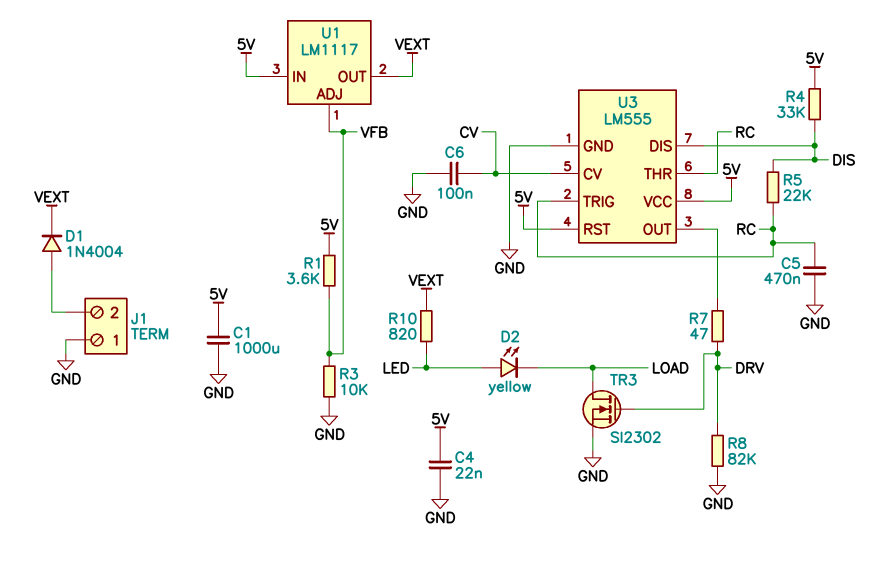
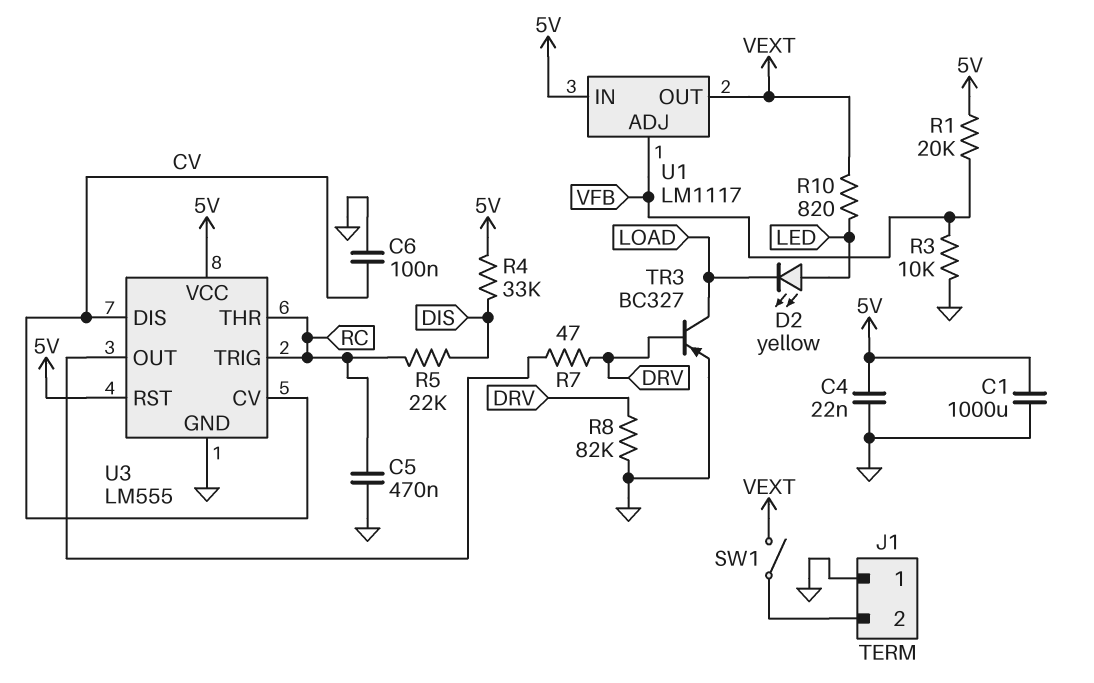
D1: diode 1N4004 (A J1/2, K VEXT) -> none
R1: 3.6k (5V, VFB) -> 20k (5V, VFB)
SW1: none -> switch (J1/2, VEXT)
TR3: NMOS SI2302 (G DRV, D LOAD, S GND) -> PNP BC327 (B DRV, C LOAD, E GND)
U3 pin DIS: DIS -> CV

